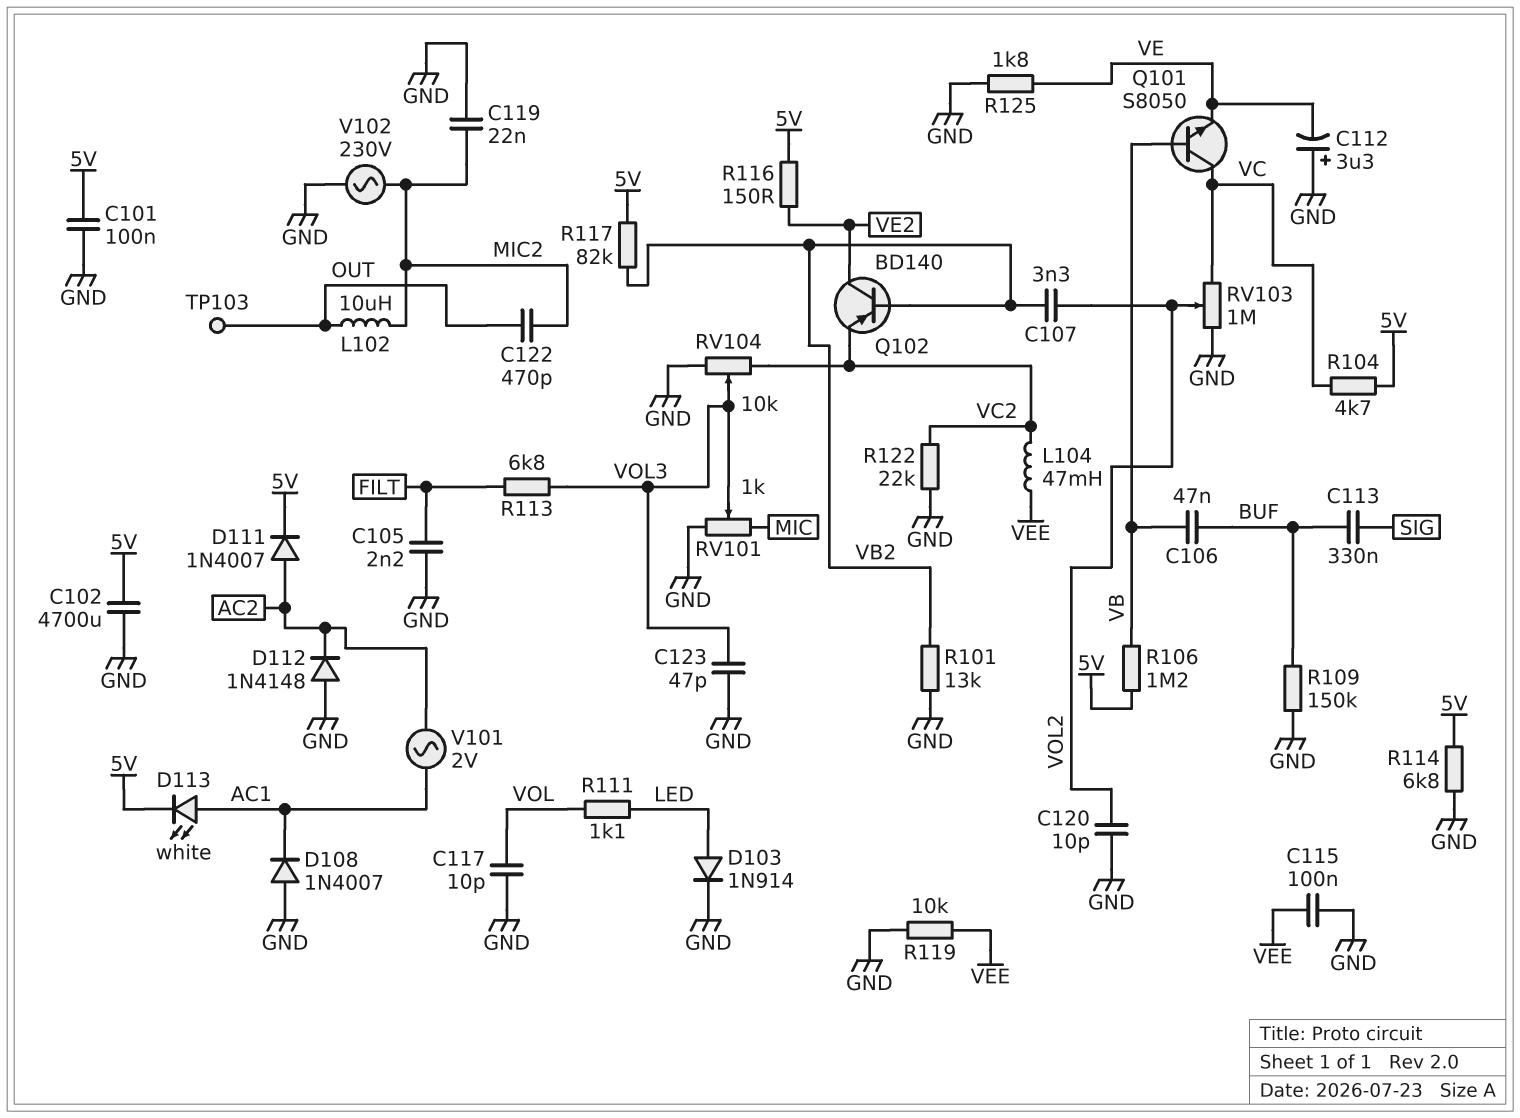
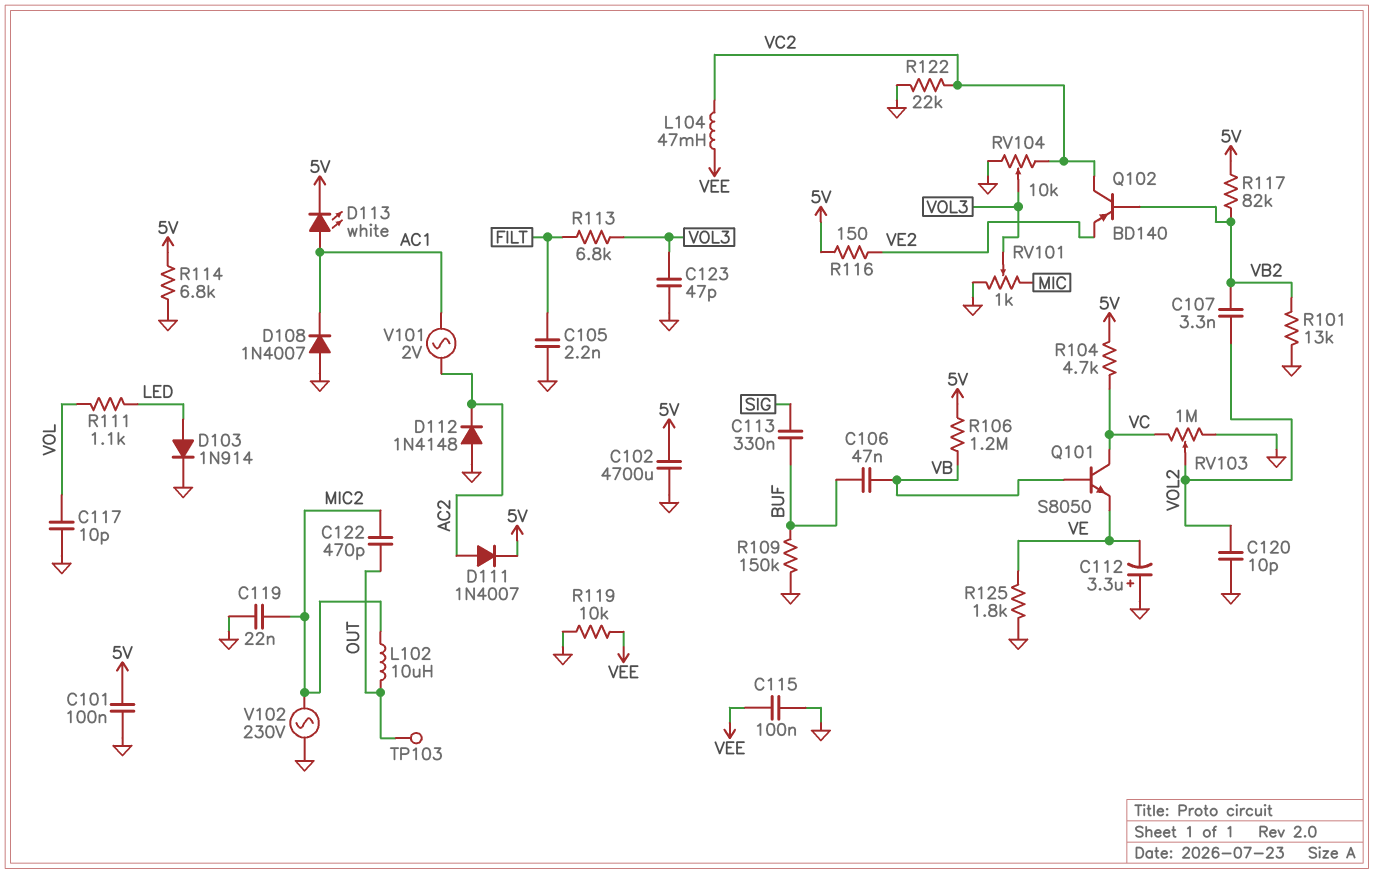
Q102: PNP BD140 (B VB2, C VE2, E VC2) -> PNP BD140 (B VB2, C VC2, E VE2)

